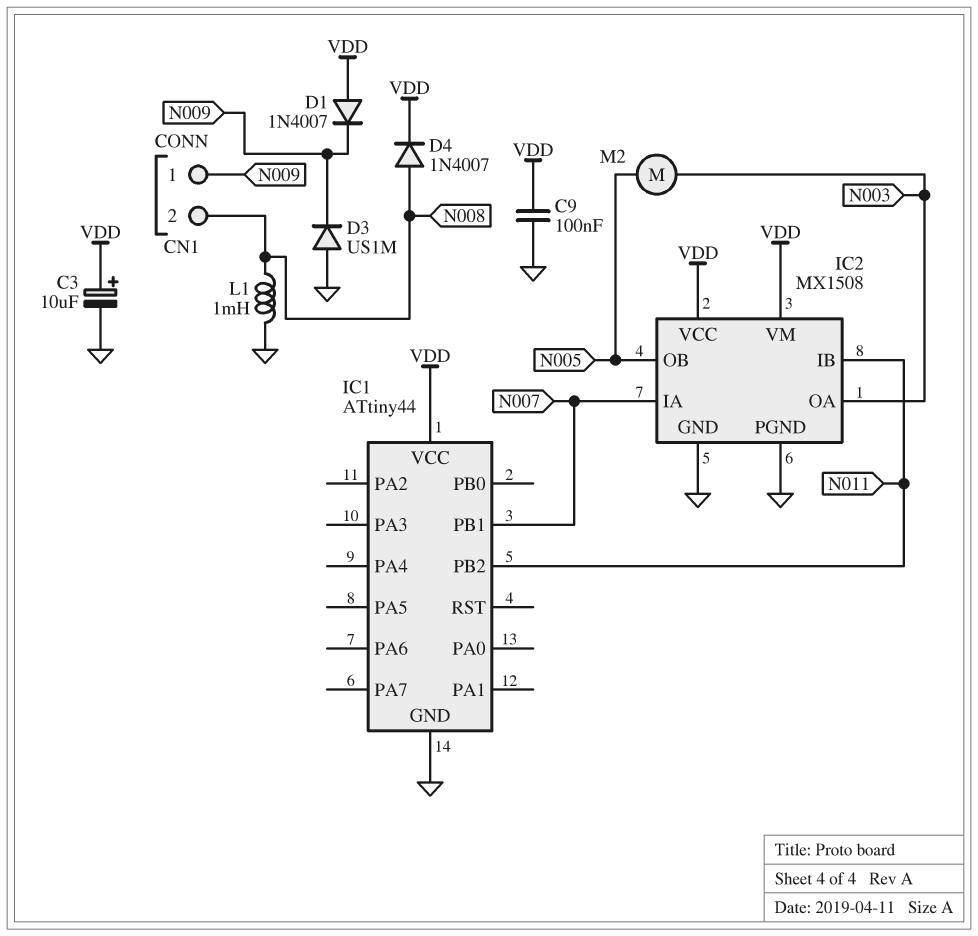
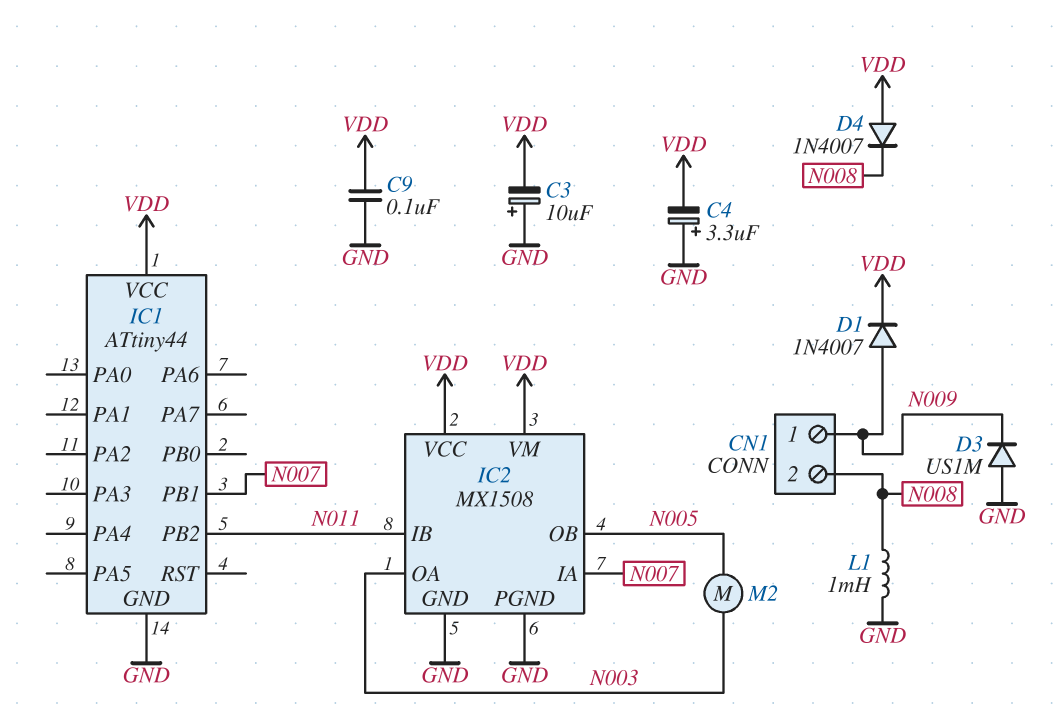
C3: 10uF (plus VDD, minus GND) -> 10uF (plus GND, minus VDD)
C4: none -> 3.3uF (plus GND, minus VDD)
D1: diode 1N4007 (A VDD, K N009) -> diode 1N4007 (A N009, K VDD)
D4: diode 1N4007 (A N008, K VDD) -> diode 1N4007 (A VDD, K N008)

